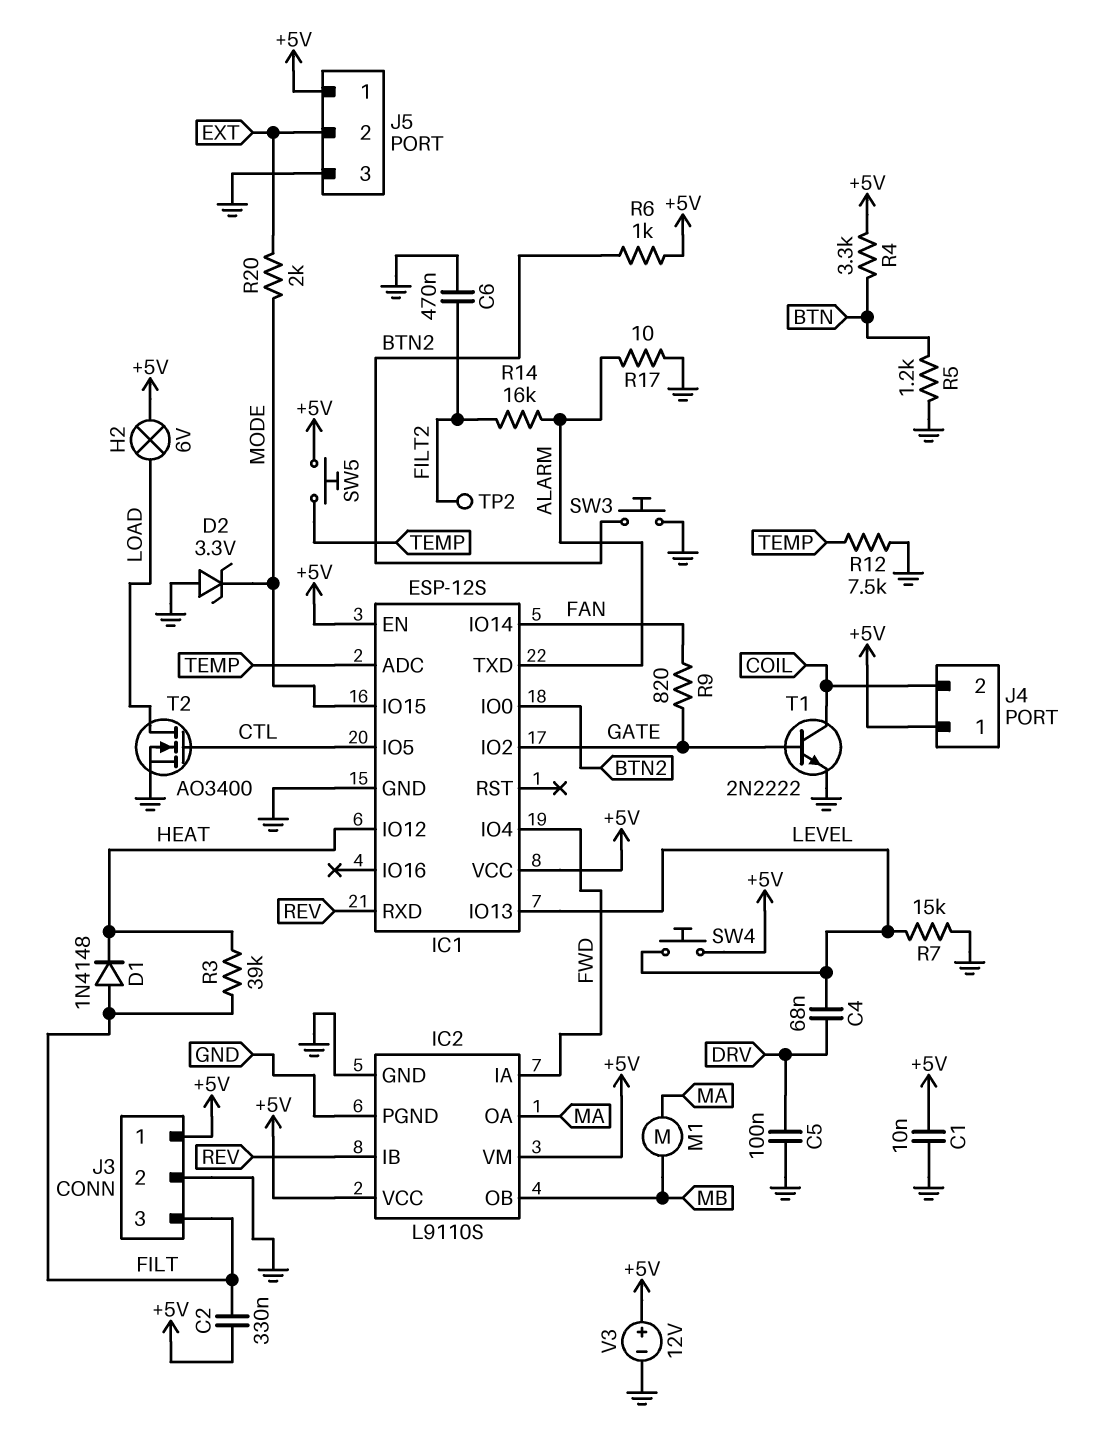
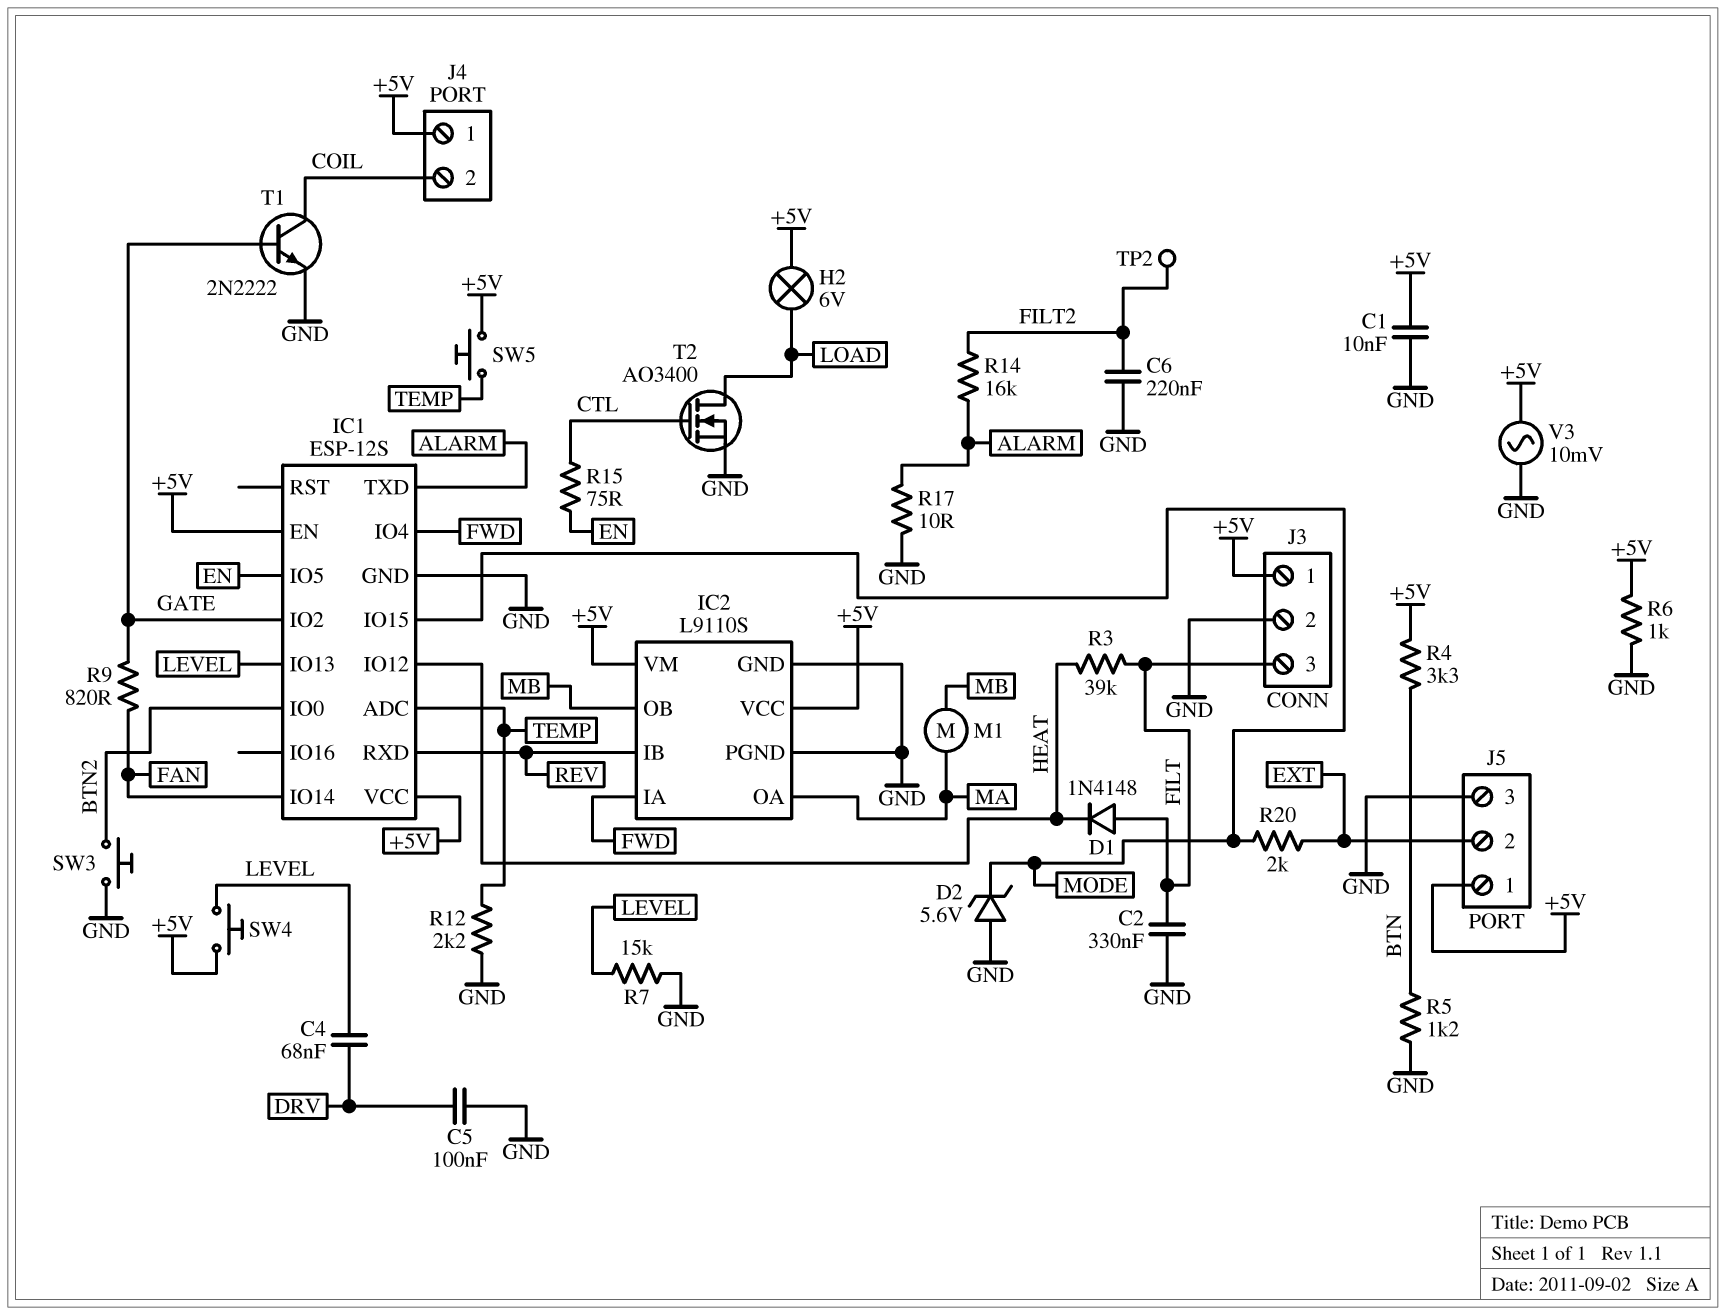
C2: 330nF (+5V, FILT) -> 330nF (FILT, GND)
C6: 470nF (FILT2, GND) -> 220nF (FILT2, GND)
D2: zener 3.3V (A GND, K MODE) -> zener 5.6V (A GND, K MODE)
IC1 pin IO5: CTL -> EN
R6: 1k (+5V, BTN2) -> 1k (+5V, GND)
R12: 7.5k (GND, TEMP) -> 2.2k (GND, TEMP)
R15: none -> 75 (CTL, EN)
V3: 12V (plus +5V, minus GND) -> AC 10mV (+5V, GND)

